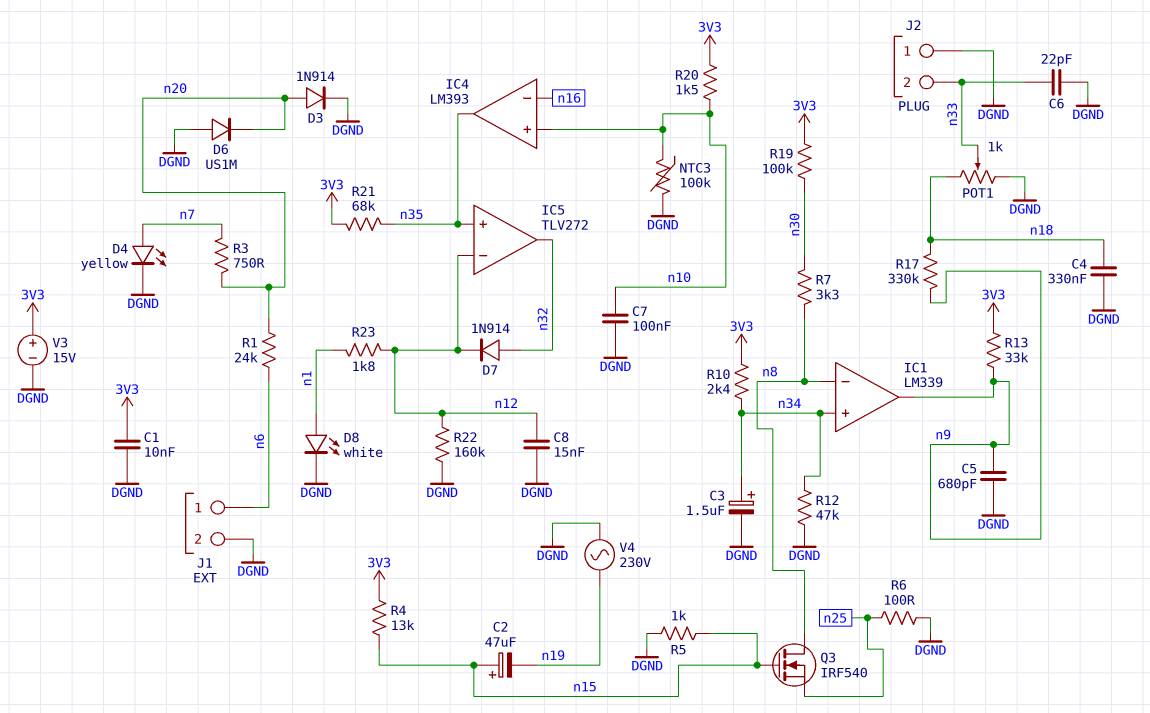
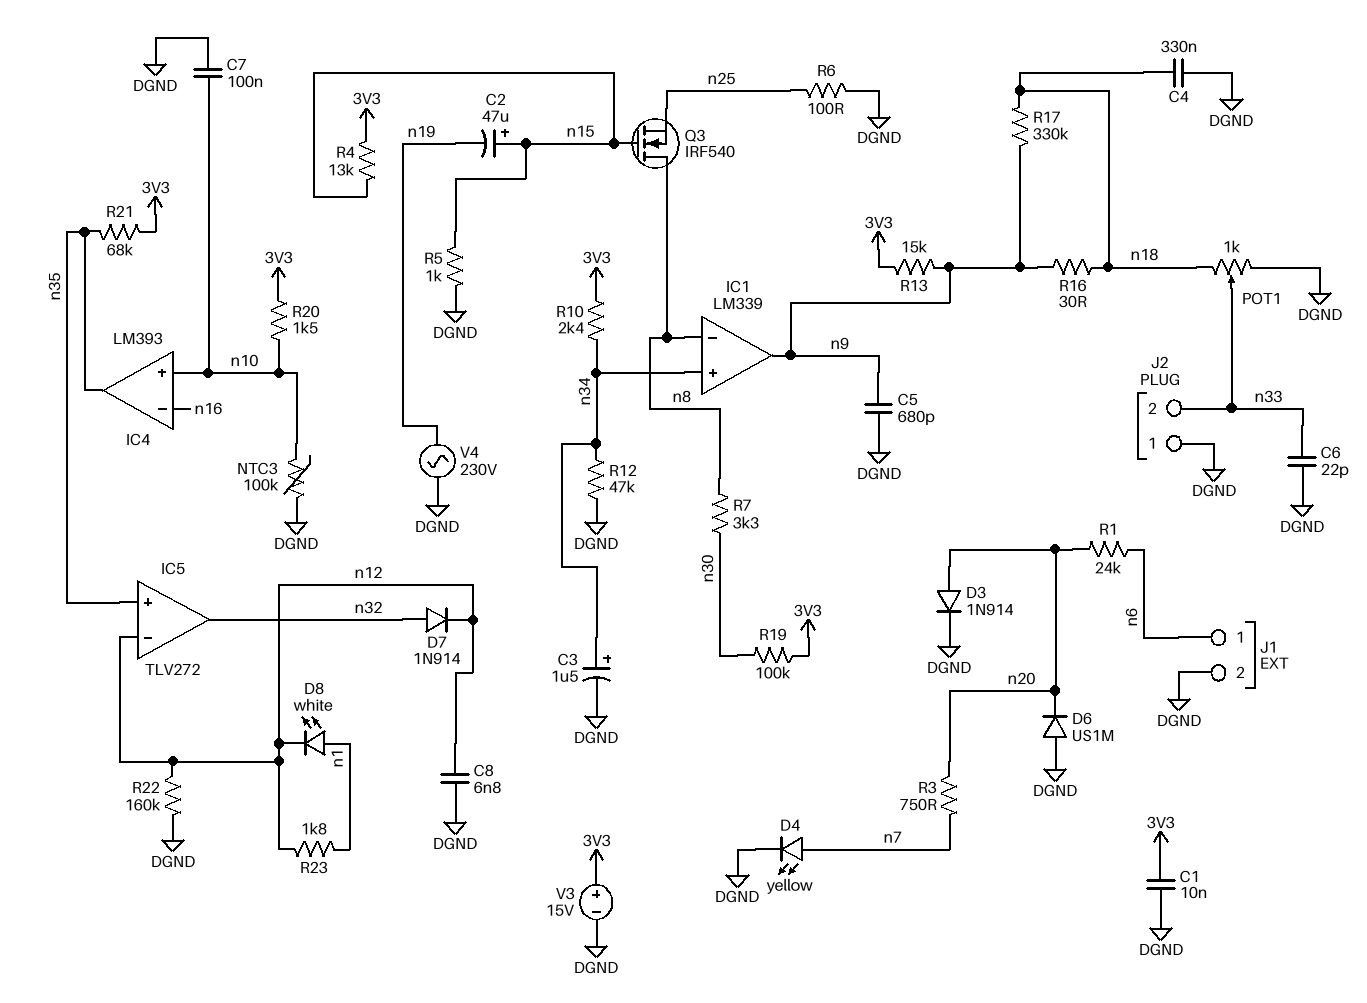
C8: 15nF (DGND, n12) -> 6.8nF (DGND, n12)
D8: LED white (A n1, K DGND) -> LED white (A n1, K n12)
R13: 33k (3V3, n9) -> 15k (3V3, n9)
R16: none -> 30 (n9, n18)

